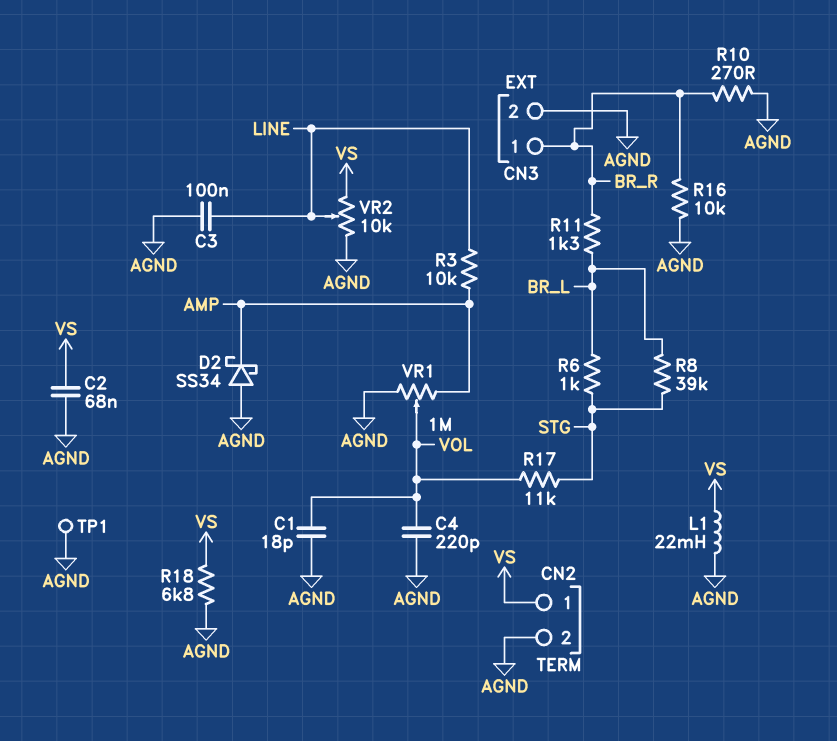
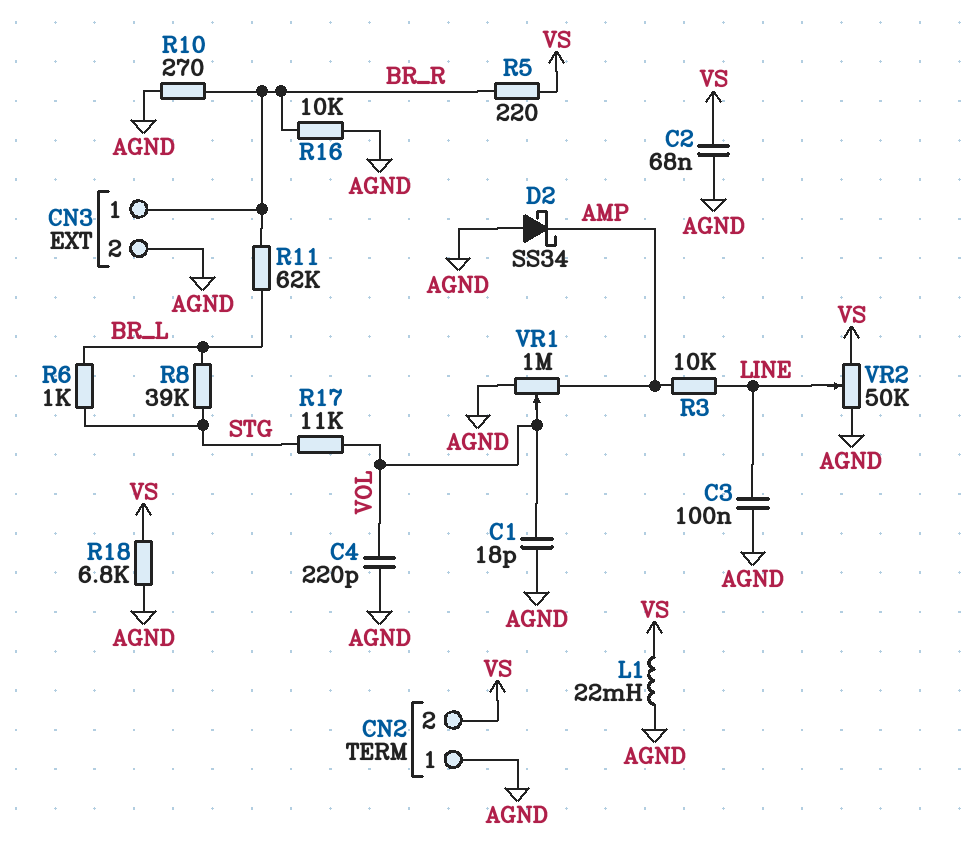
CN2 pin 1: VS -> AGND
CN2 pin 2: AGND -> VS
R5: none -> 220 (BR_R, VS)
R11: 1.3k (BR_L, BR_R) -> 62k (BR_L, BR_R)
TP1: test point (AGND) -> none
VR2: 10k (AGND, VS, wiper LINE) -> 50k (AGND, VS, wiper LINE)

